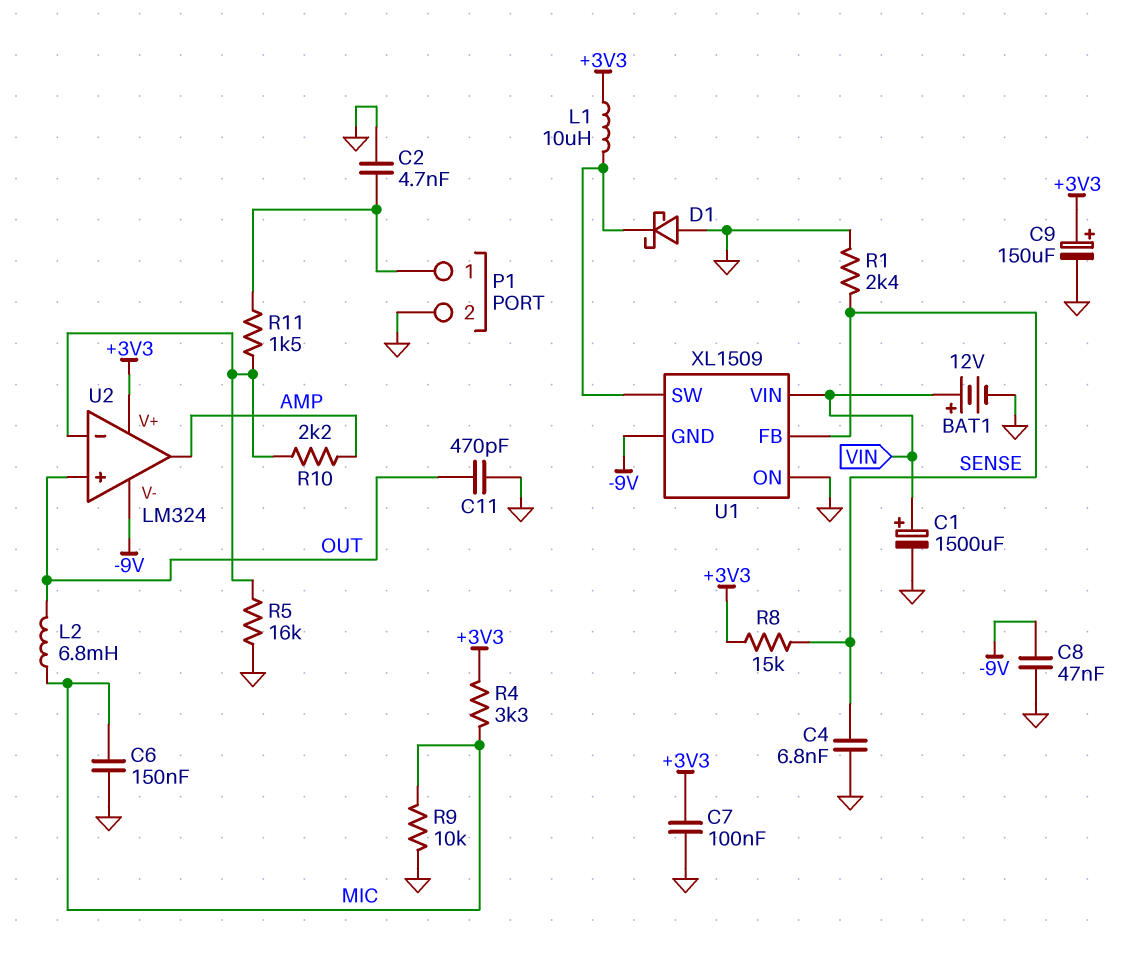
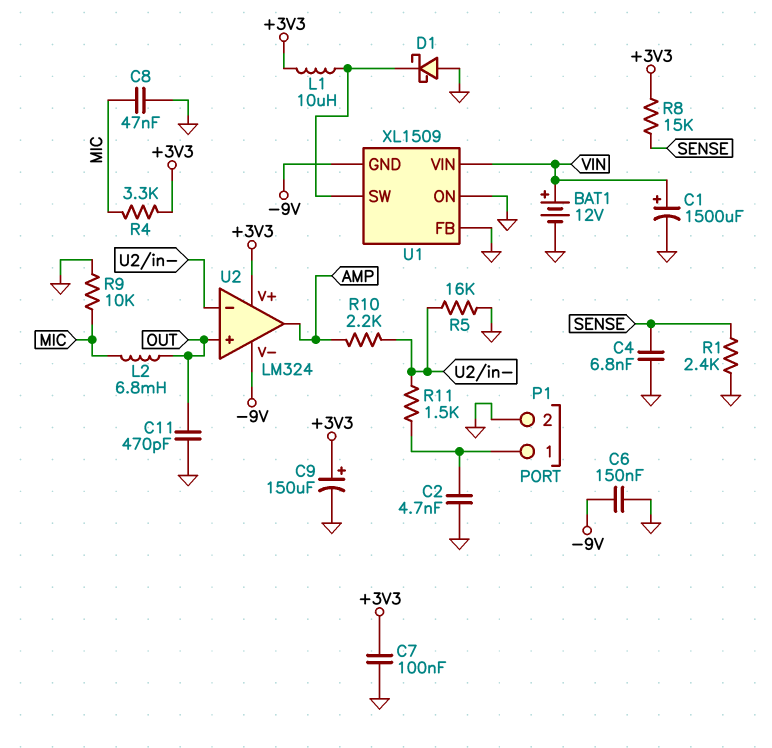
C6: 150nF (GND, MIC) -> 150nF (-9V, GND)
C8: 47nF (-9V, GND) -> 47nF (GND, MIC)
U1 pin FB: SENSE -> GND

